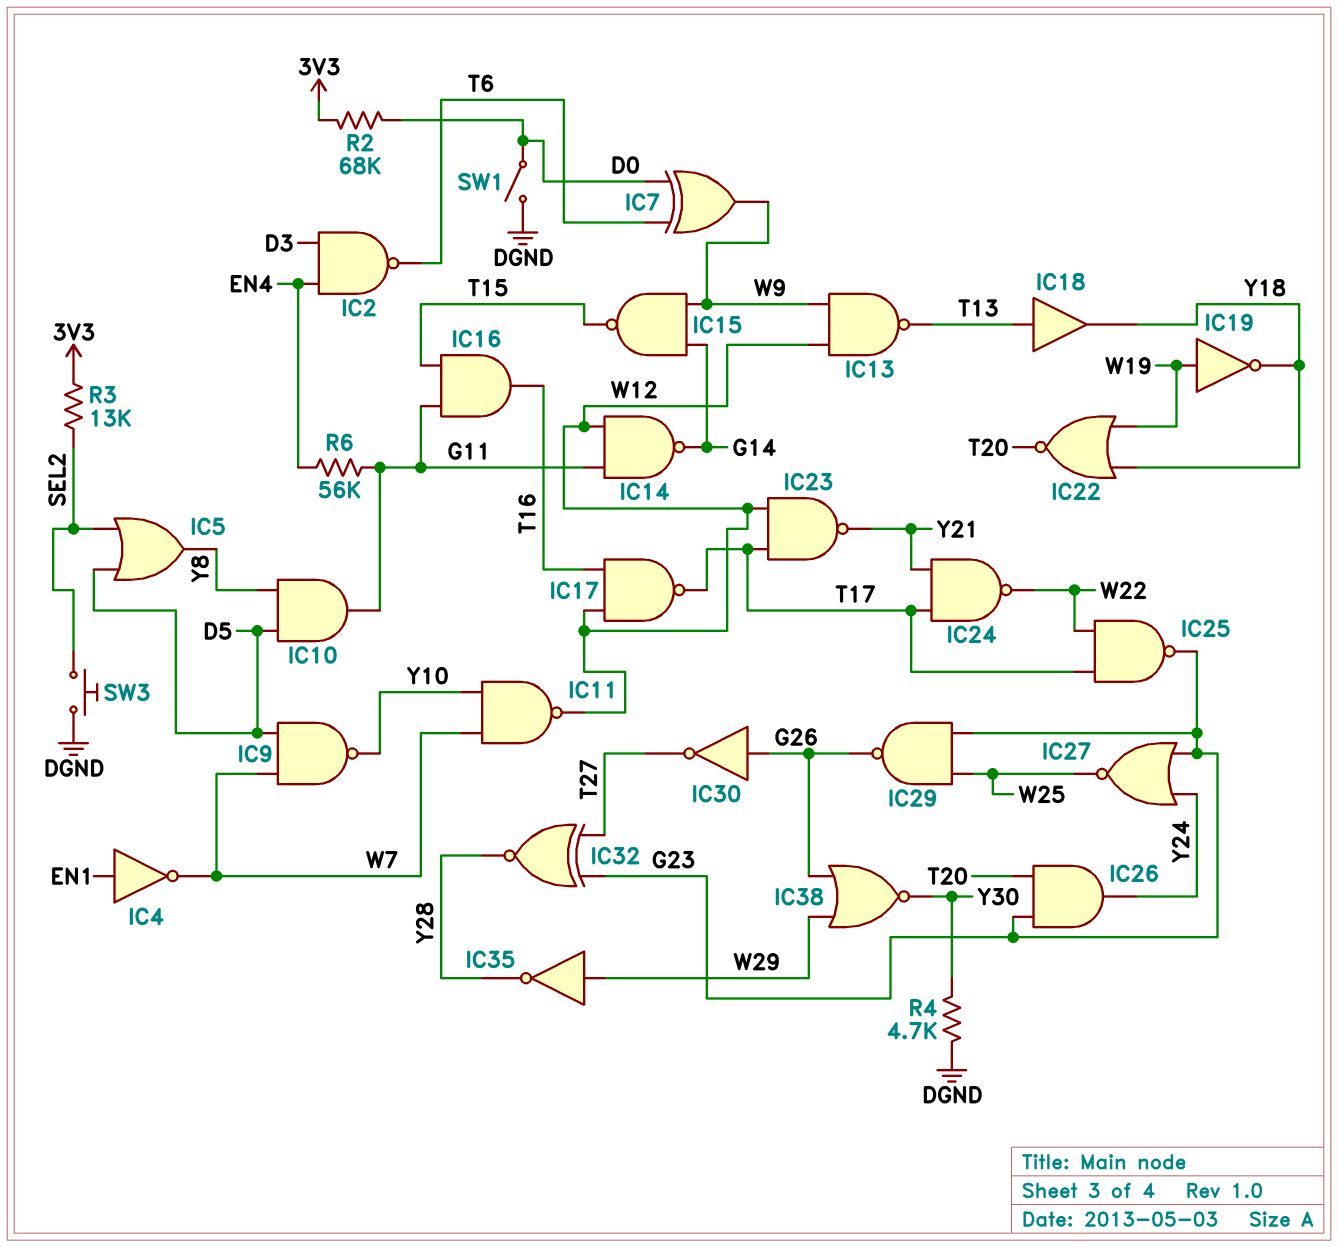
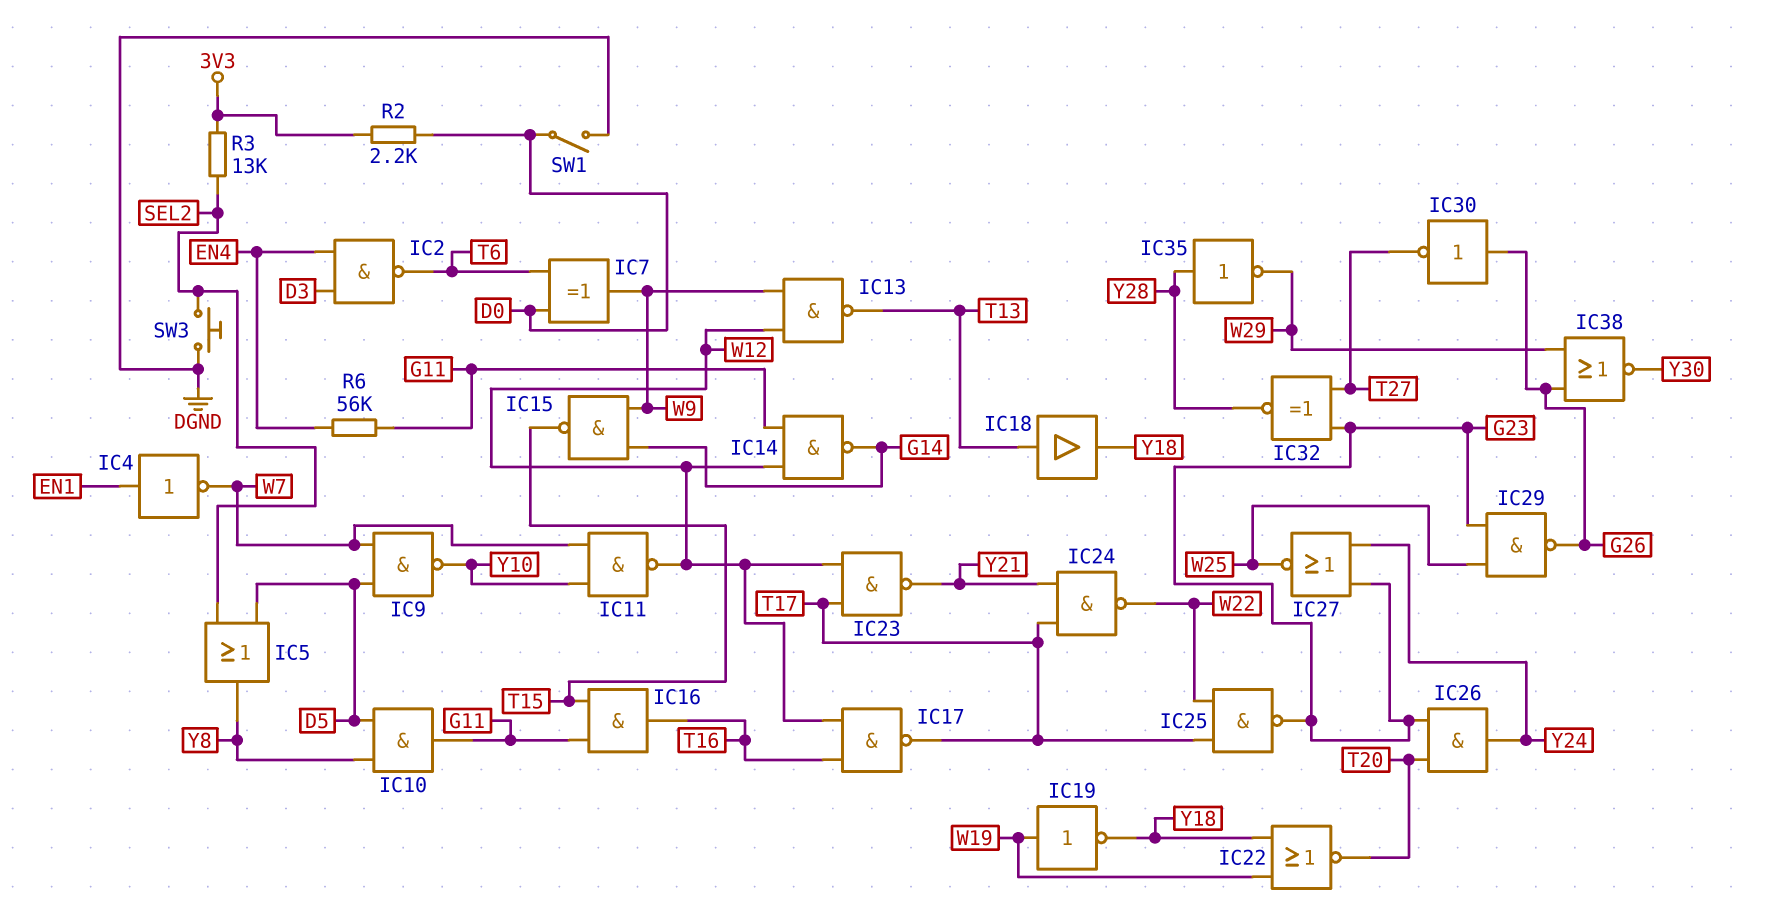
IC35: NOT (in W29, out Y28) -> NOT (in Y28, out W29)
R2: 68k (3V3, D0) -> 2.2k (3V3, D0)
R4: 4.7k (DGND, Y30) -> none

